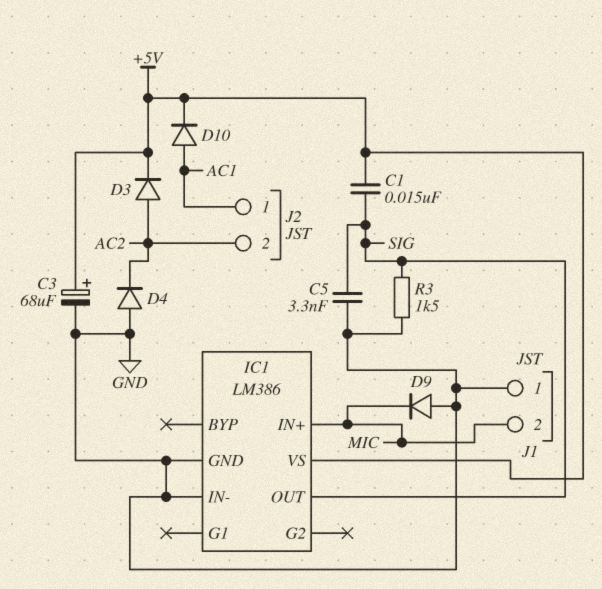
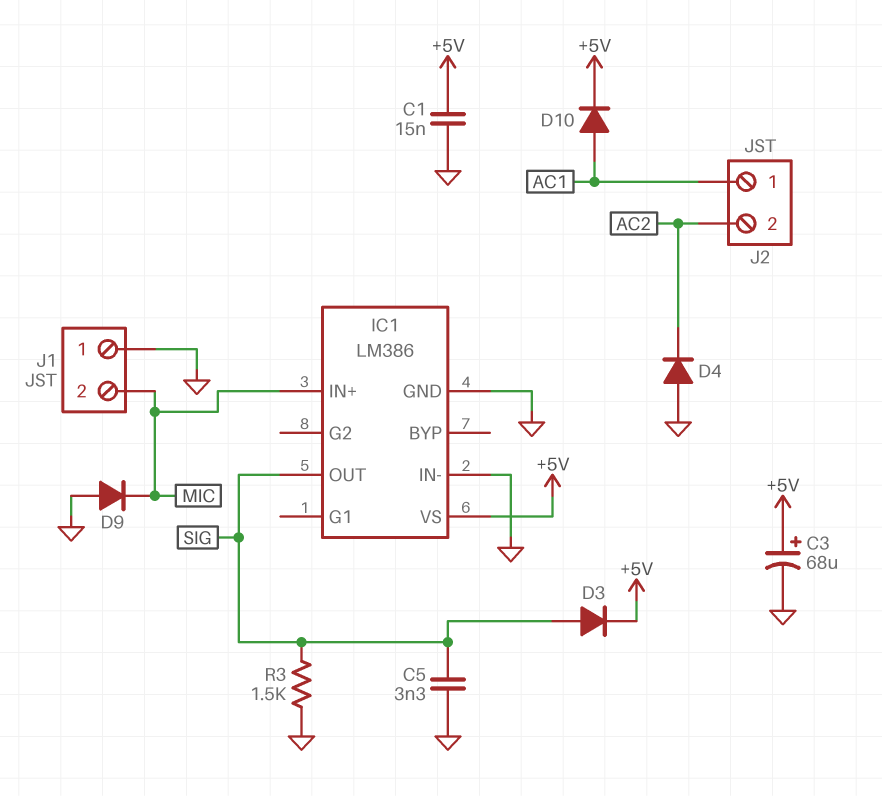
C1: 15nF (+5V, SIG) -> 15nF (+5V, GND)
D3: diode (A AC2, K +5V) -> diode (A SIG, K +5V)

